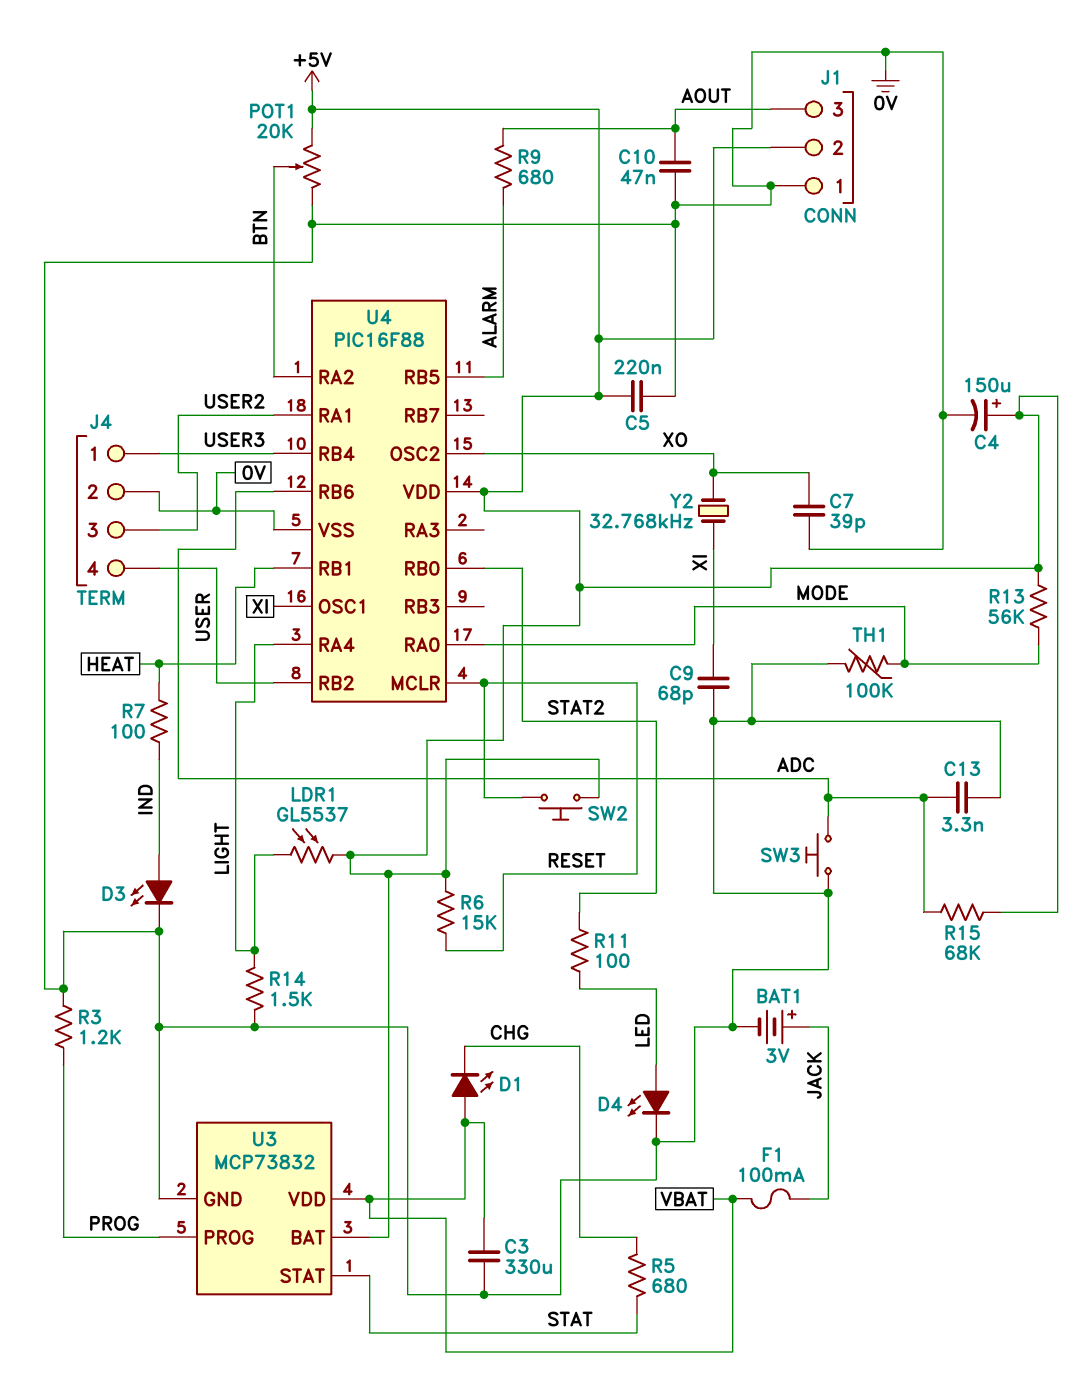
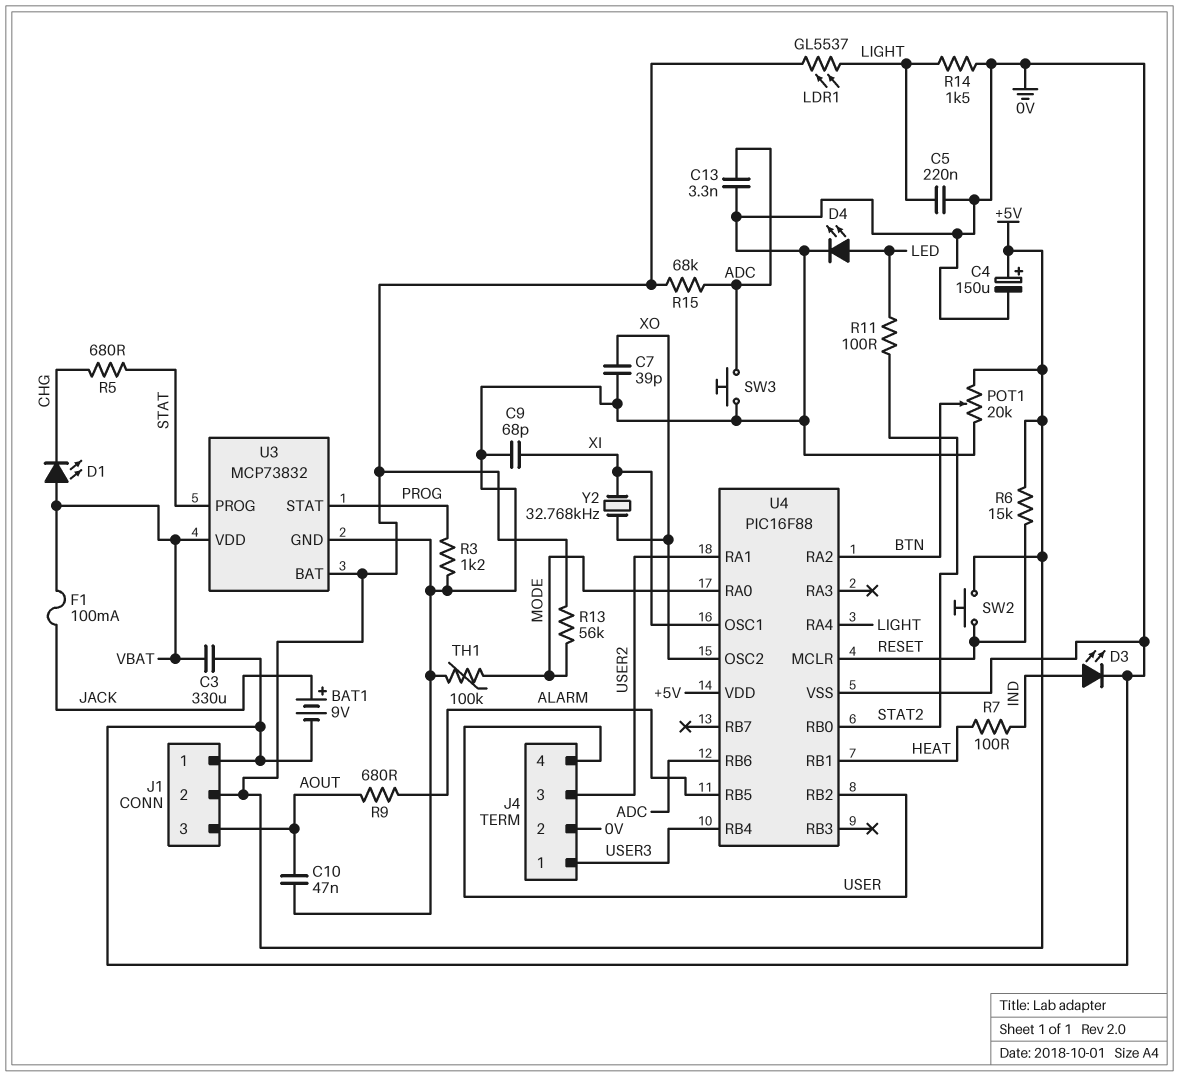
BAT1: 3V (plus JACK, minus 0V) -> 9V (plus JACK, minus 0V)
C5: 220nF (+5V, 0V) -> 220nF (0V, LIGHT)
U3 pin PROG: PROG -> STAT
U3 pin STAT: STAT -> PROG

